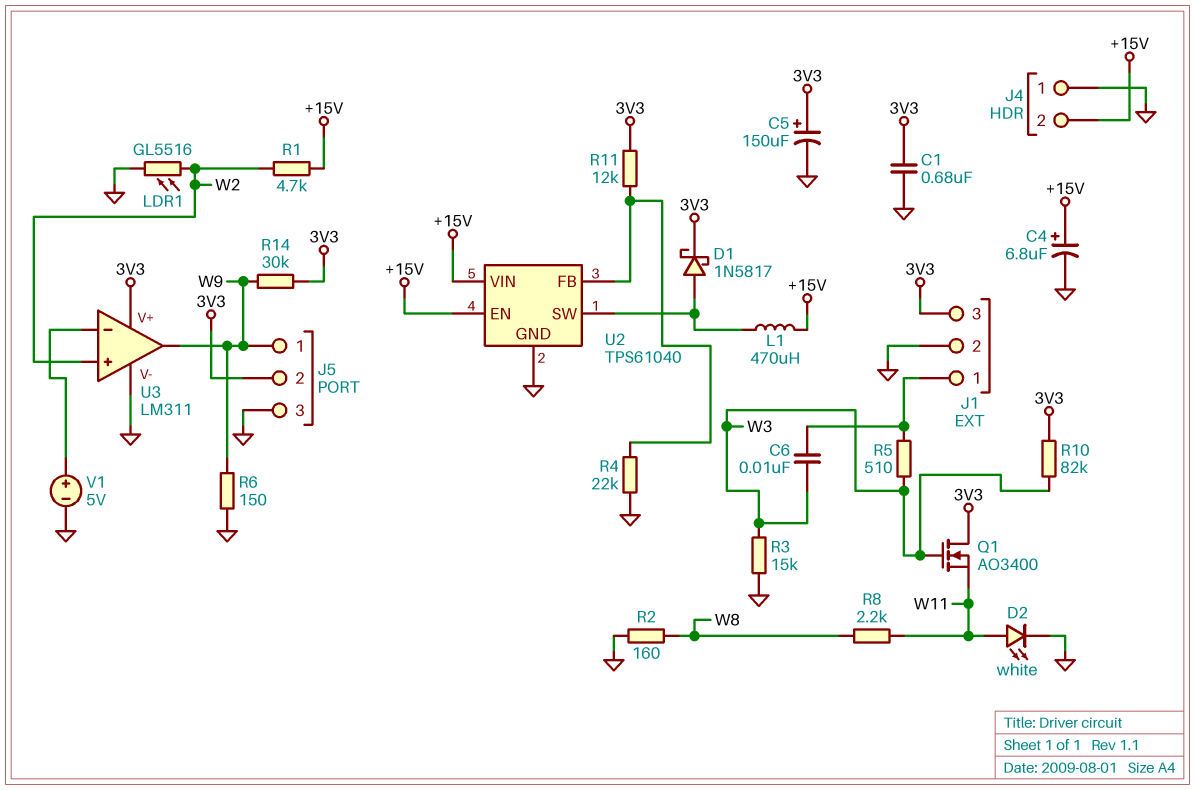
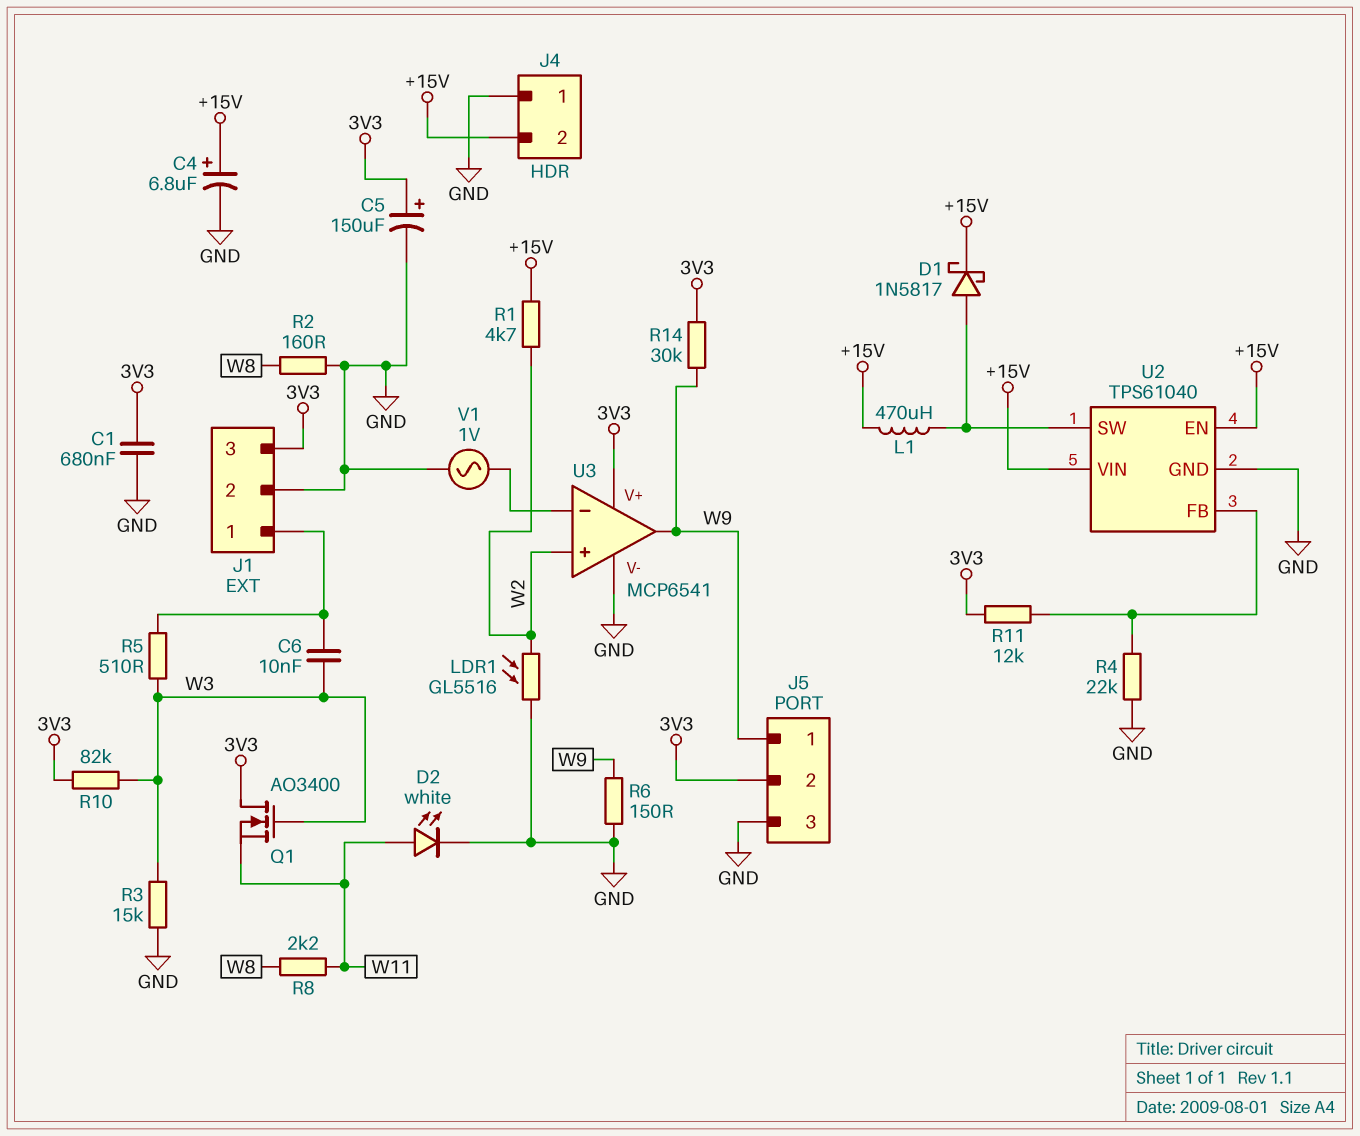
D1: schottky 1N5817 (A U2/SW, K 3V3) -> schottky 1N5817 (A U2/SW, K +15V)
U3: LM311 -> MCP6541
V1: 5V (plus U3/in-, minus GND) -> AC 1V (GND, U3/in-)

